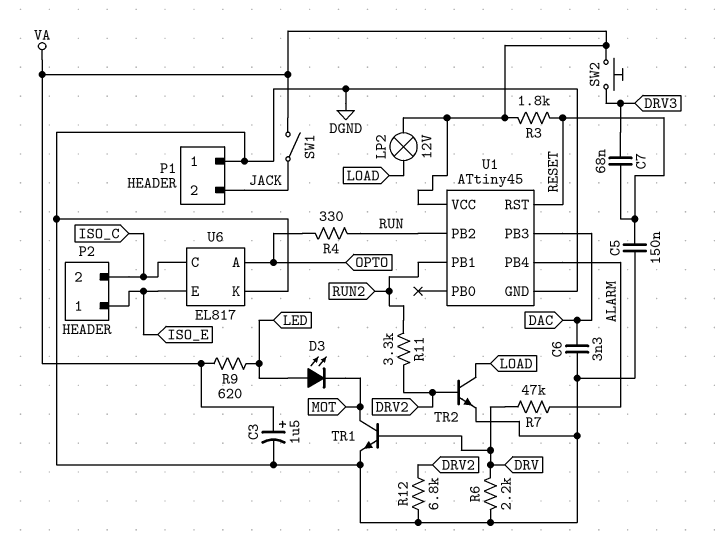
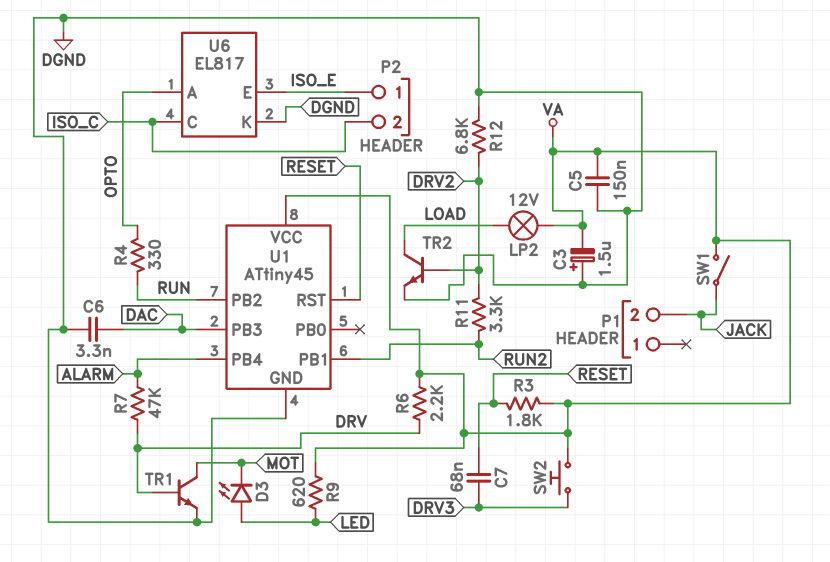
C3: 1.5uF (plus VA, minus DGND) -> 1.5uF (plus DGND, minus VA)
C5: 150nF (DGND, RESET) -> 150nF (DGND, VA)
P1 pin 1: DGND -> none
R6: 2.2k (DGND, DRV) -> 2.2k (DRV, VA)

